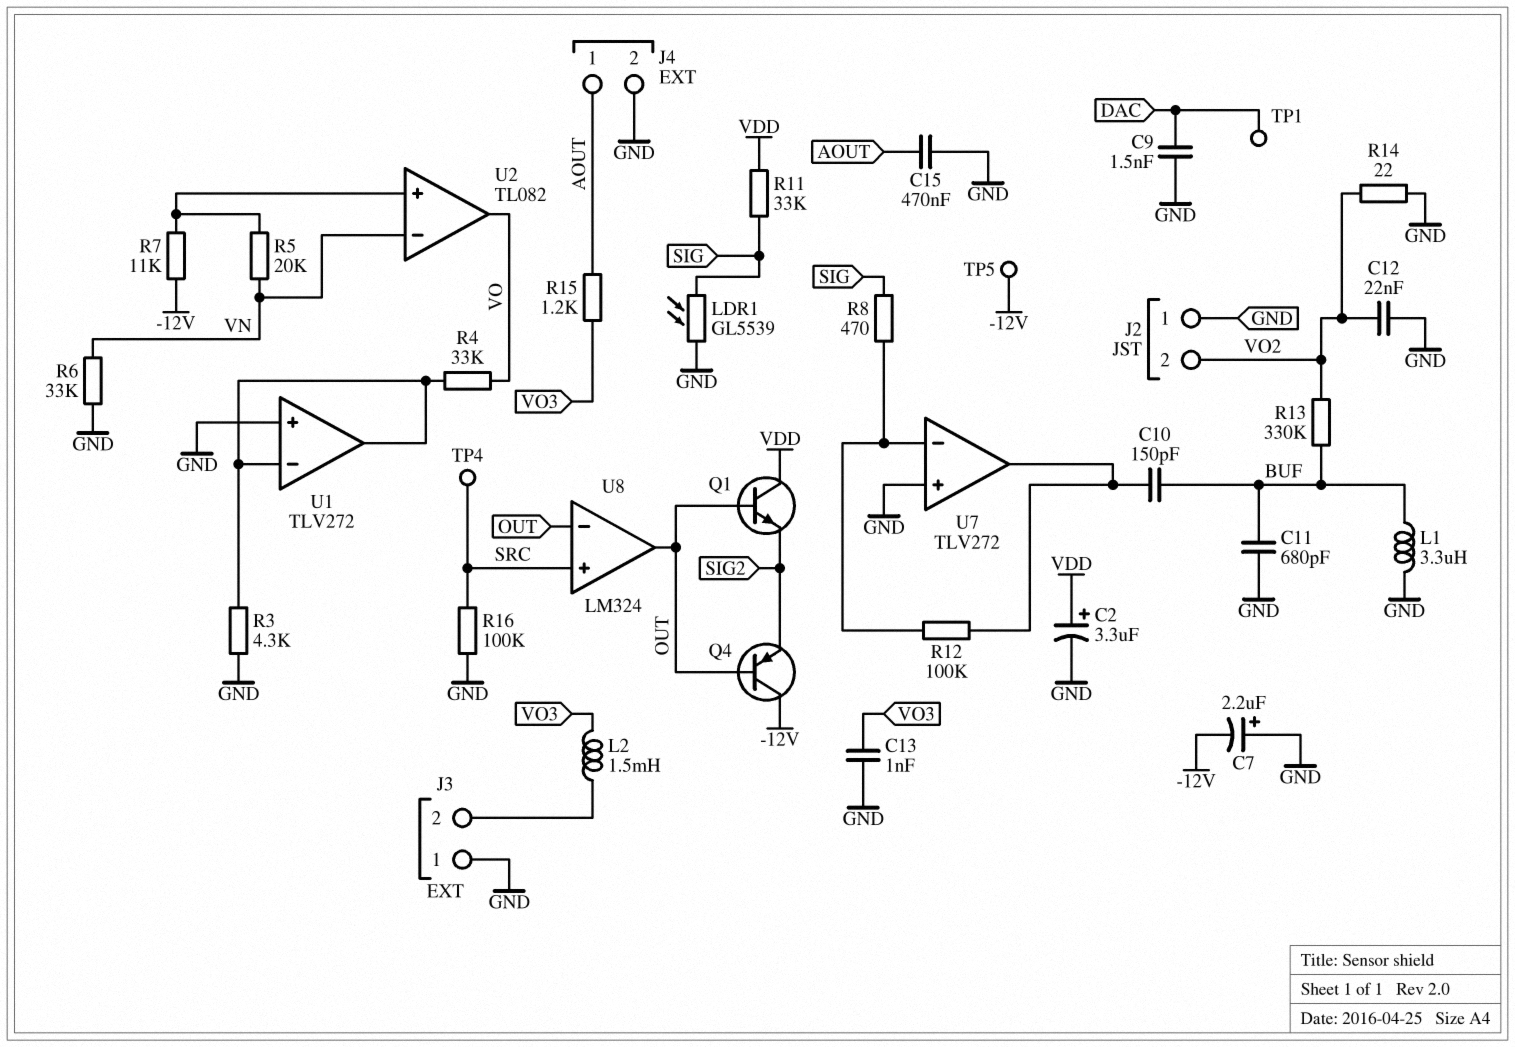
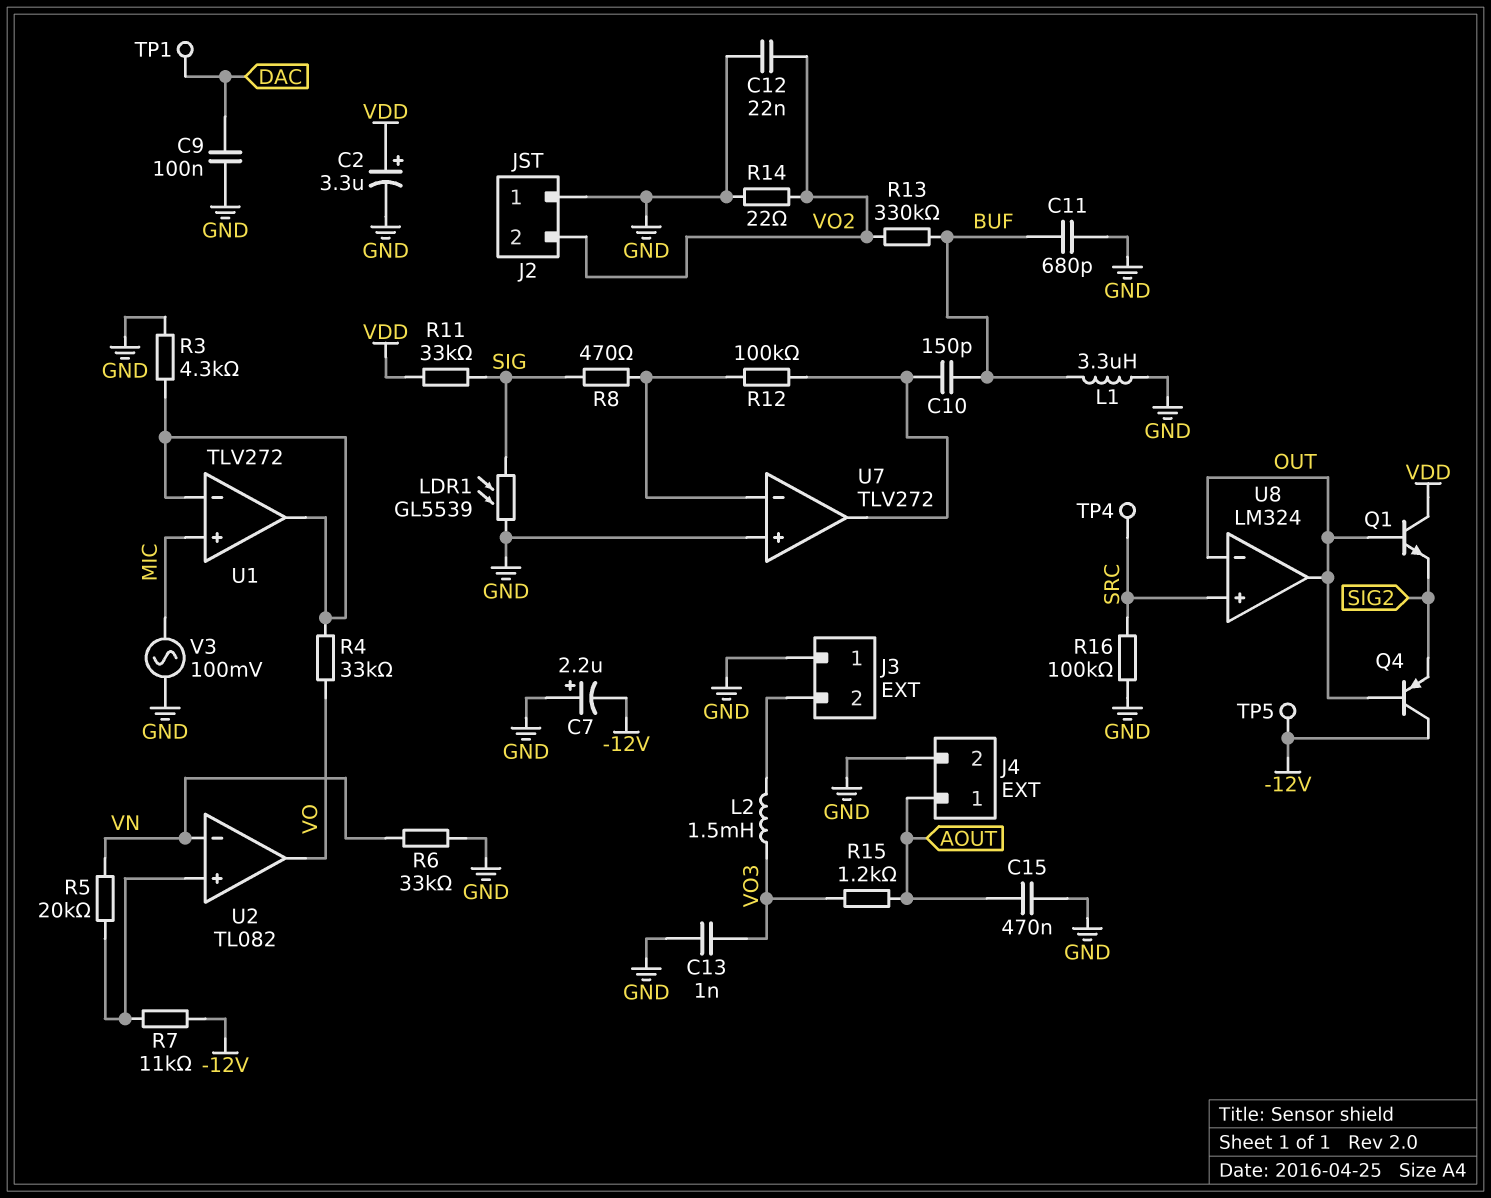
C9: 1.5nF (DAC, GND) -> 100nF (DAC, GND)
U1 pin in+: GND -> MIC
V3: none -> AC 100mV (GND, MIC)

